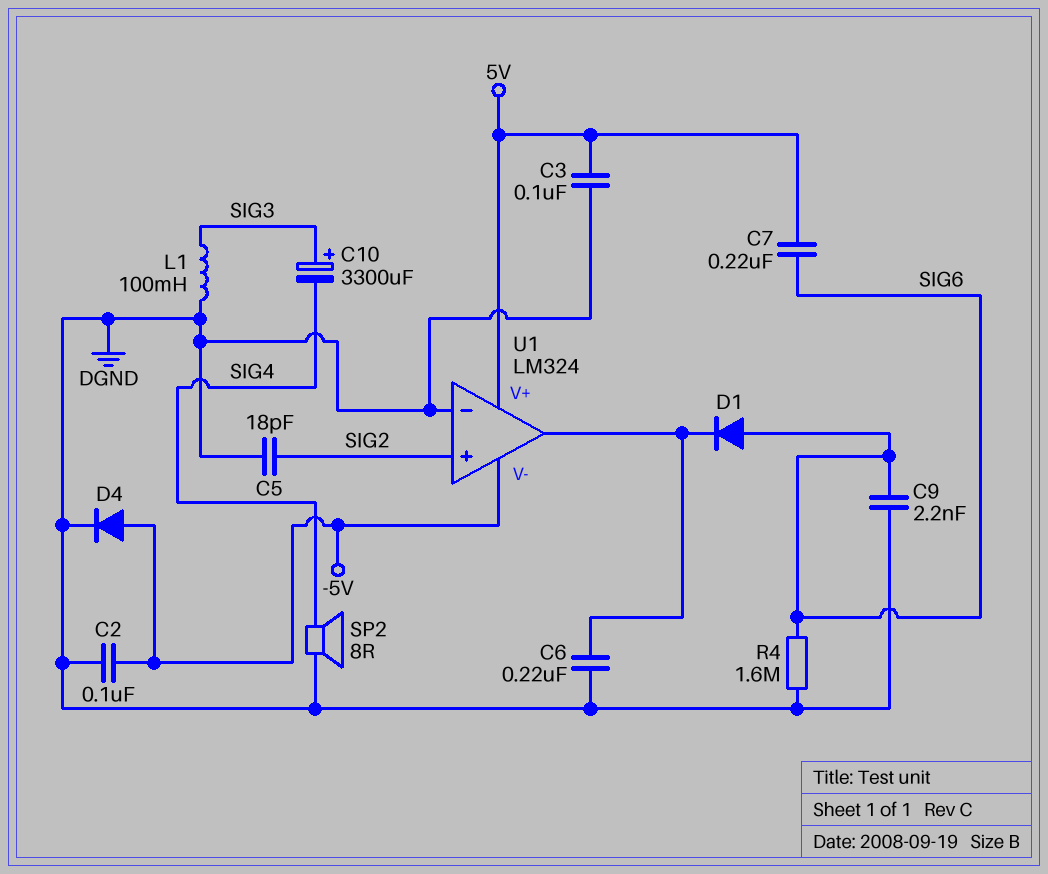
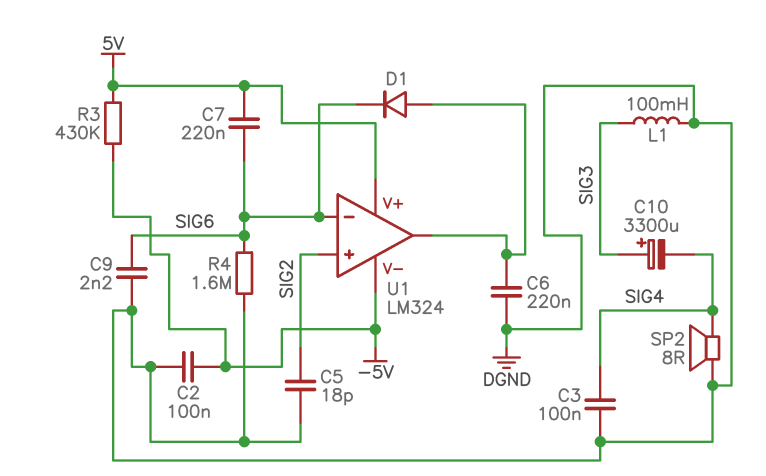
C3: 100nF (5V, DGND) -> 100nF (DGND, SIG4)
D1: diode (A SIG6, K U1/out) -> diode (A U1/out, K SIG6)
D4: diode (A -5V, K DGND) -> none
R3: none -> 430k (-5V, 5V)
U1 pin in-: DGND -> SIG6

